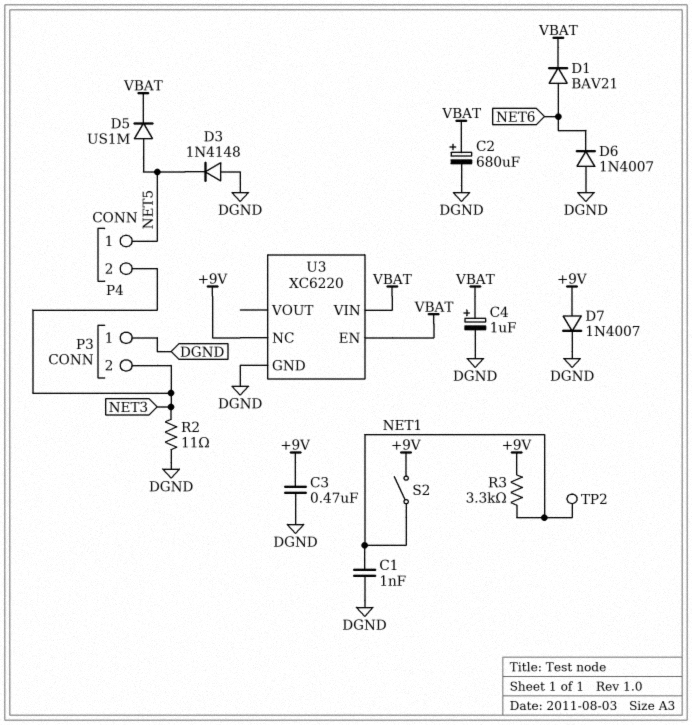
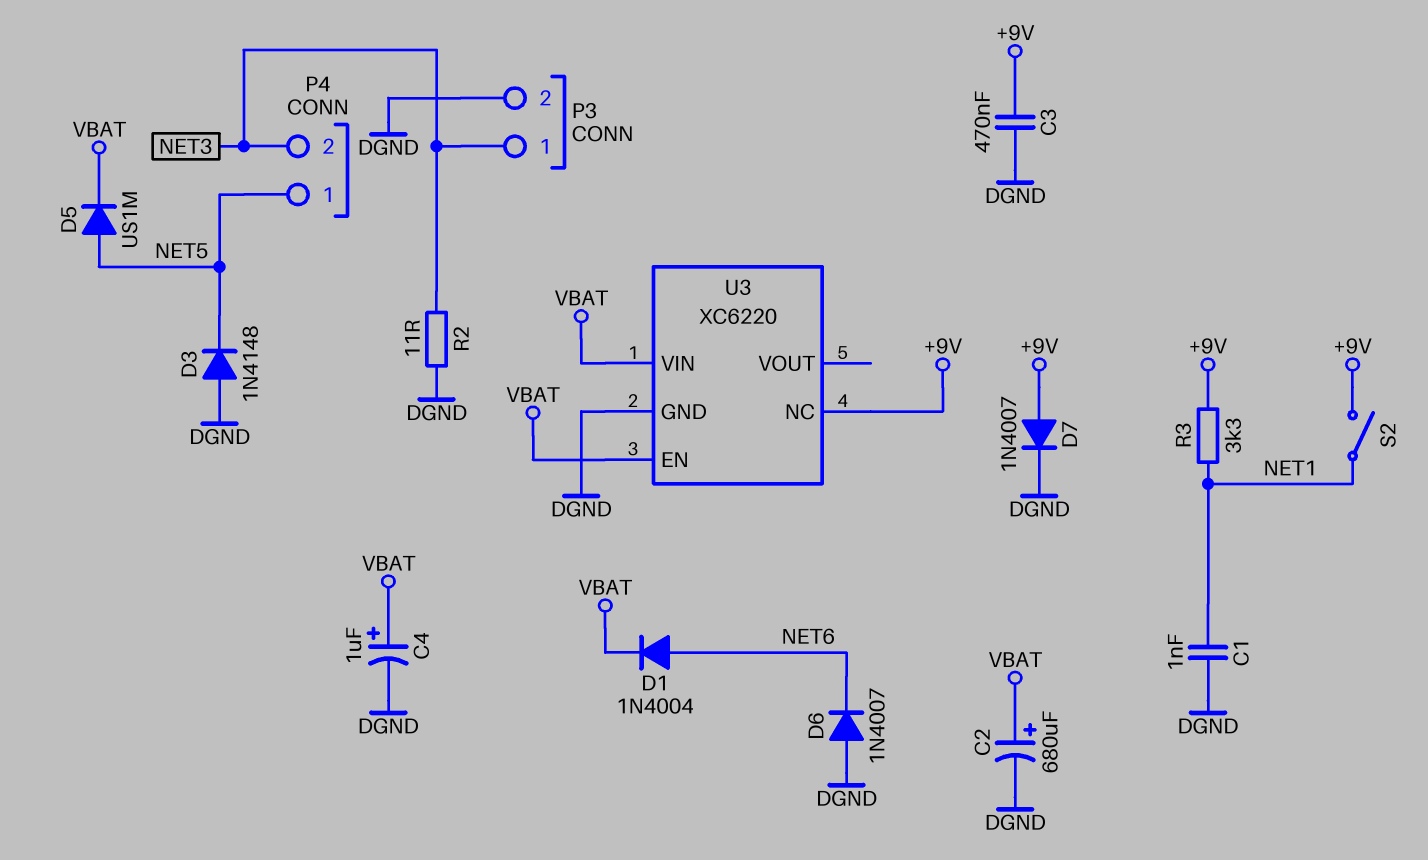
D1: diode BAV21 (A NET6, K VBAT) -> diode 1N4004 (A NET6, K VBAT)
P3 pin 1: DGND -> NET3
P3 pin 2: NET3 -> DGND
TP2: test point (NET1) -> none

